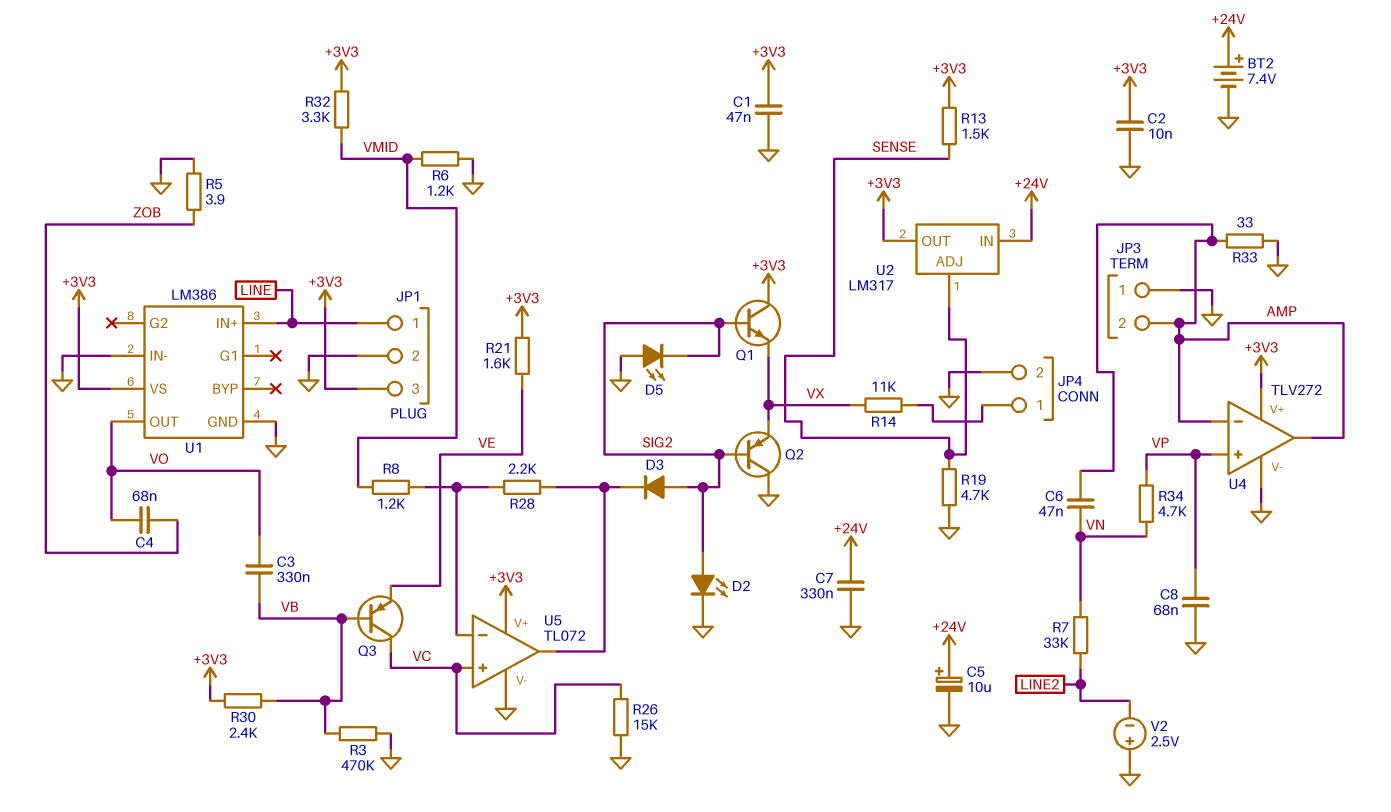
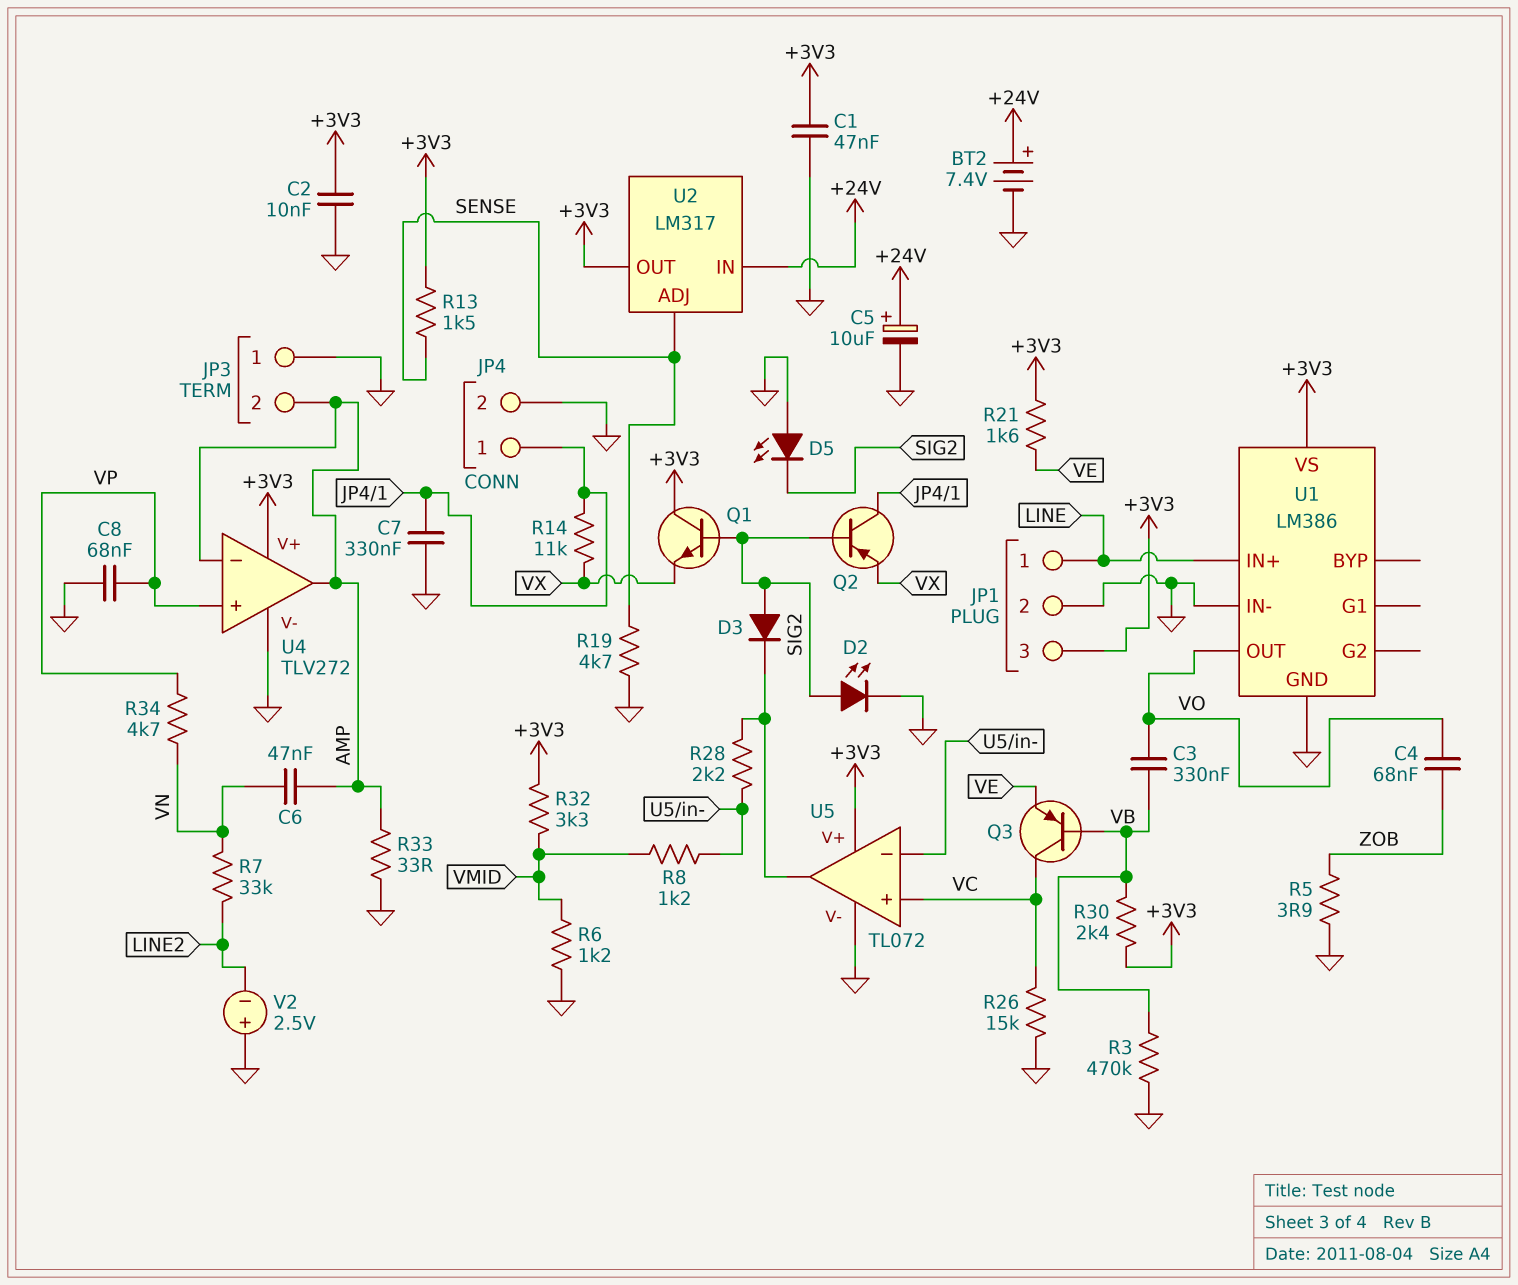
C7: 330nF (+24V, GND) -> 330nF (GND, JP4/1)
Q2: PNP (B SIG2, C GND, E VX) -> PNP (B SIG2, C JP4/1, E VX)

